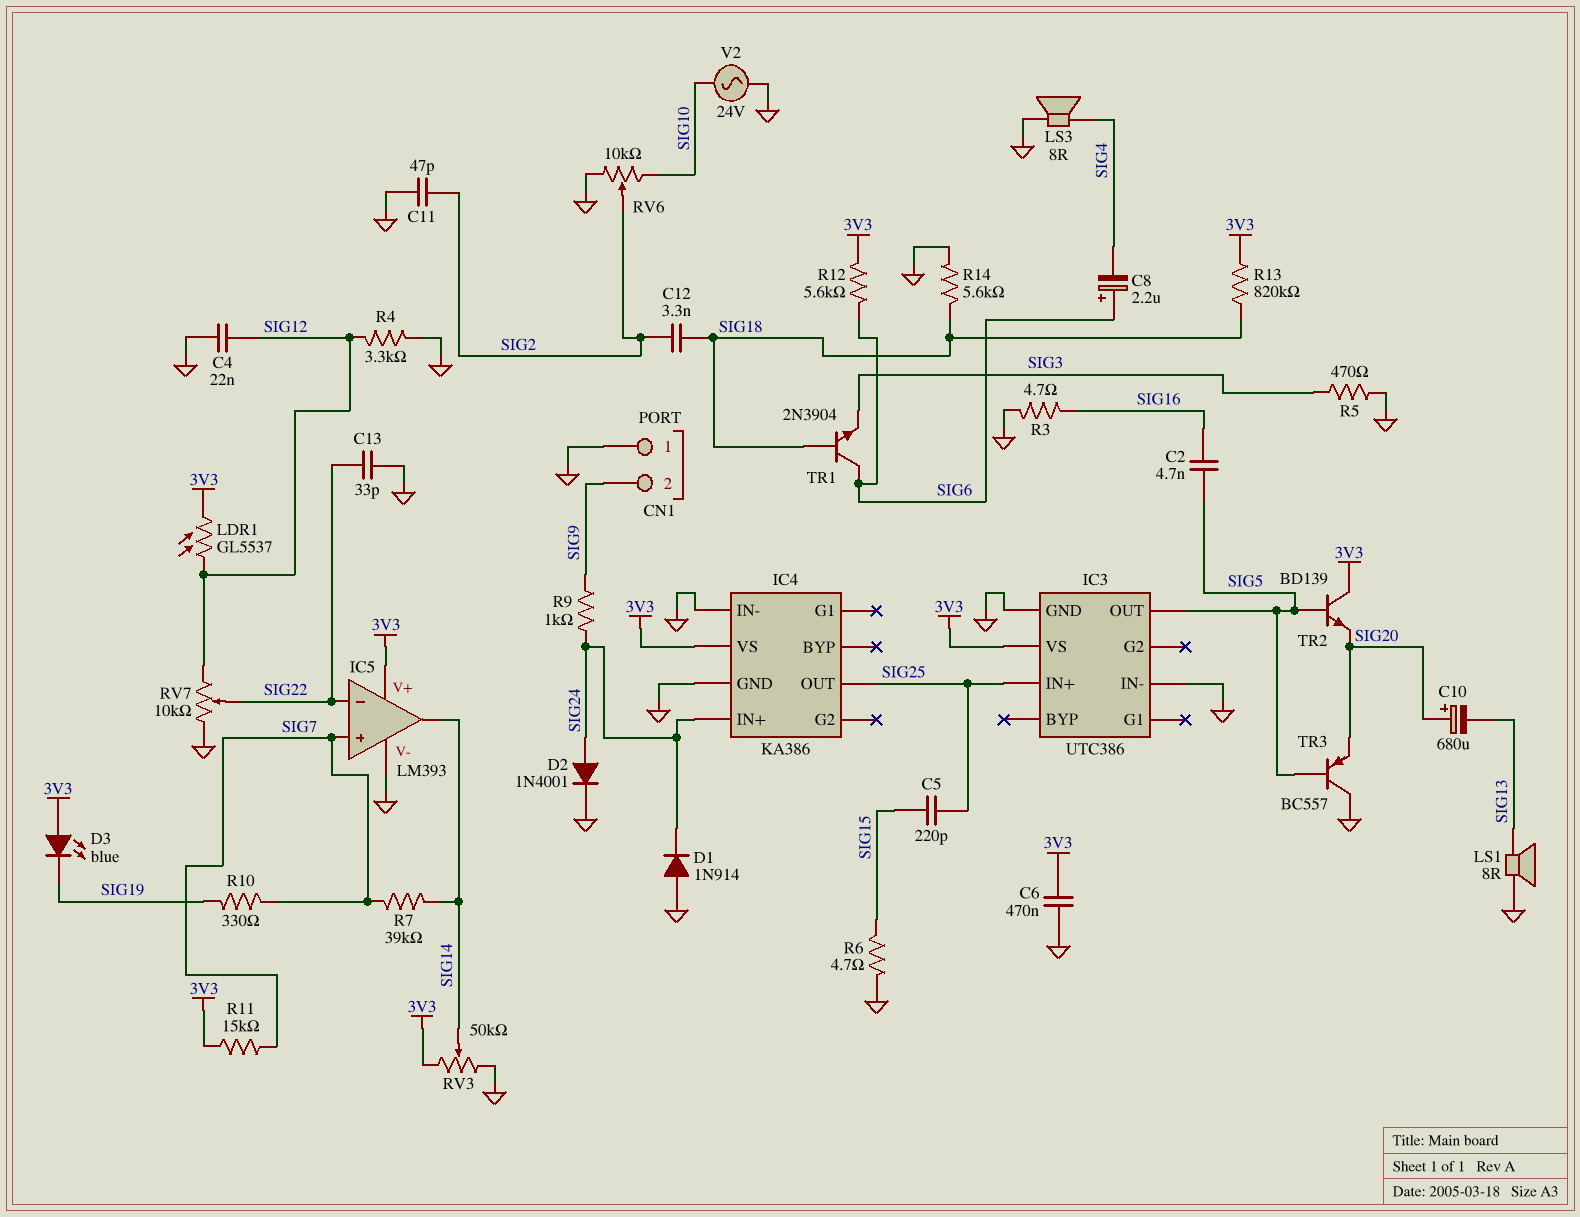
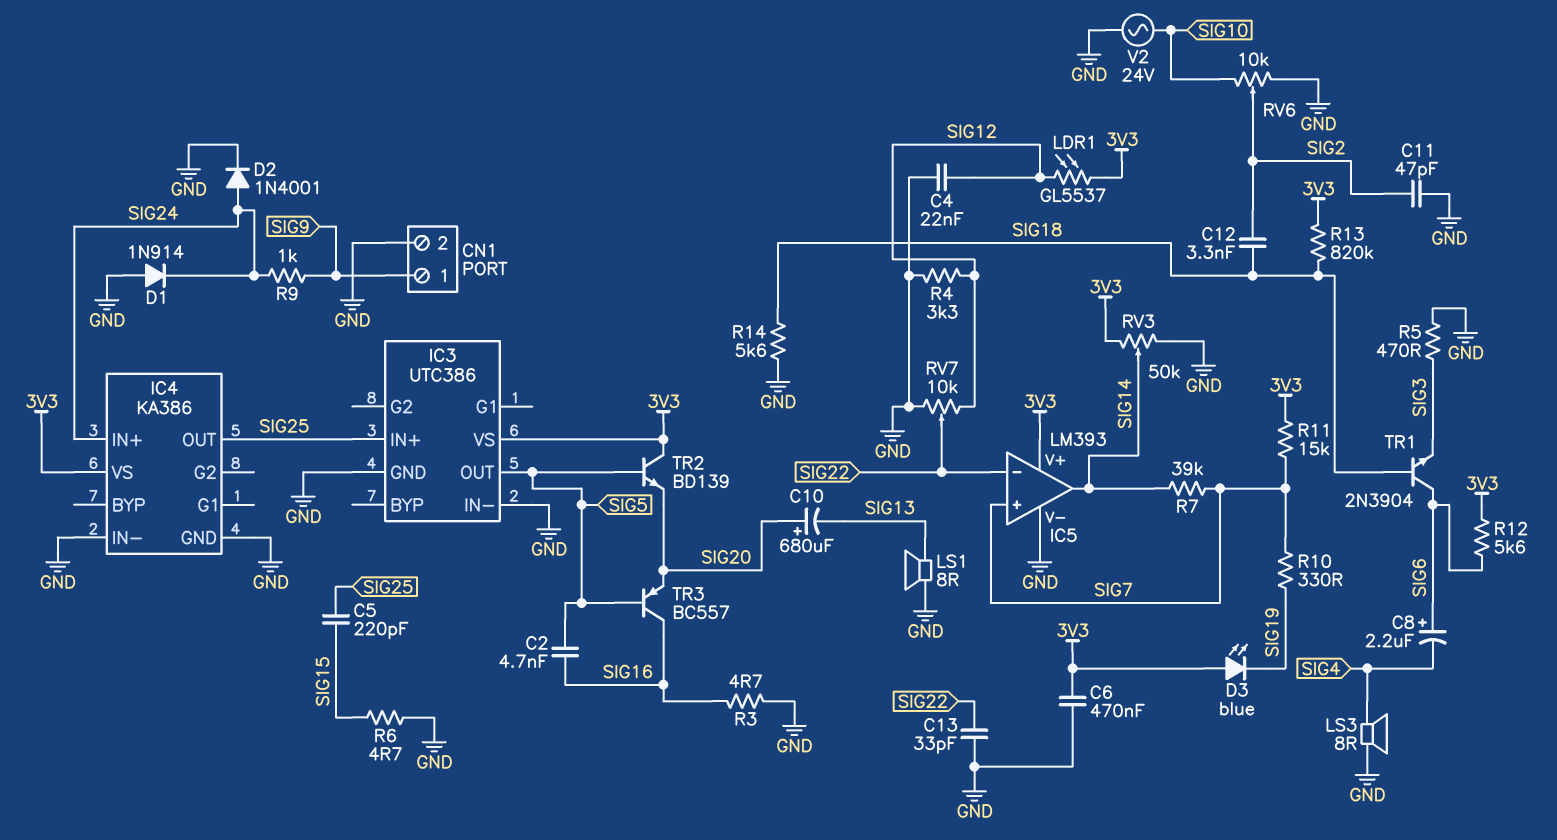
CN1 pin 1: GND -> SIG9
CN1 pin 2: SIG9 -> GND
TR3: PNP BC557 (B SIG5, C GND, E SIG20) -> PNP BC557 (B SIG5, C SIG16, E SIG20)

